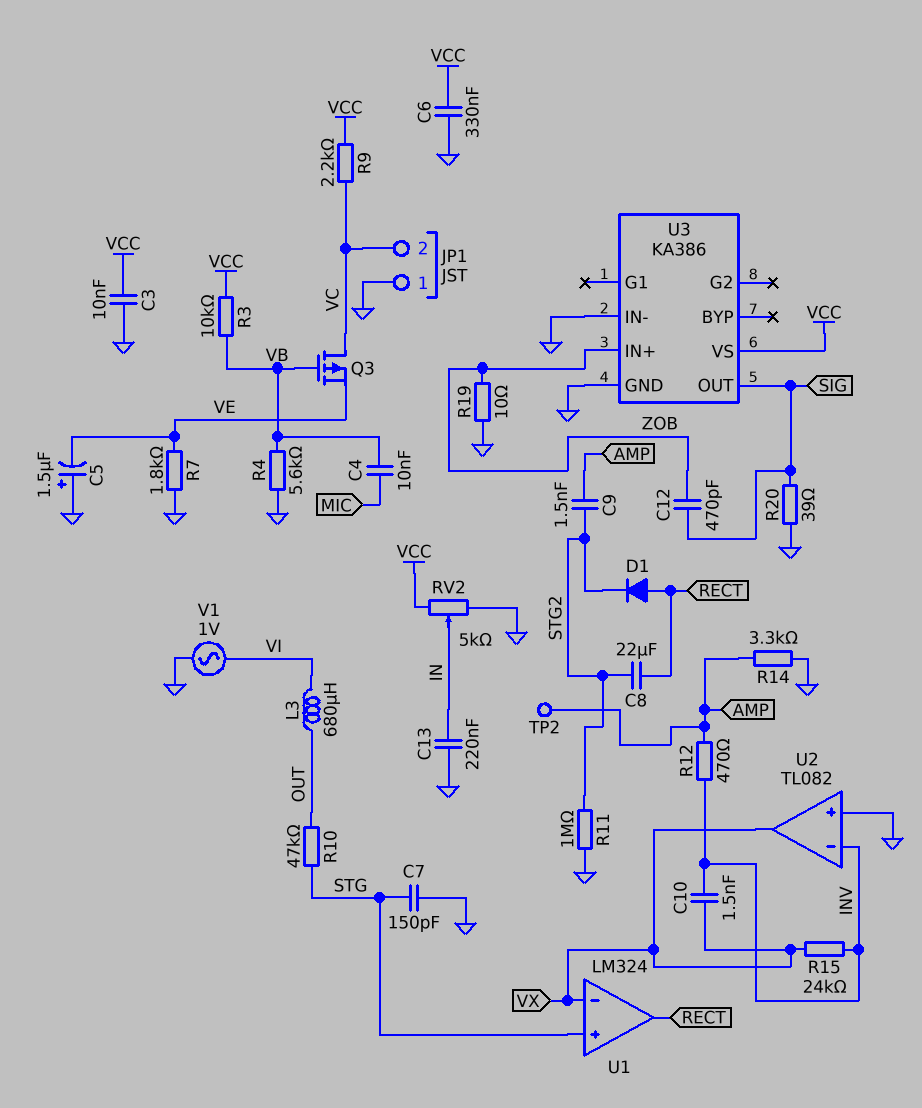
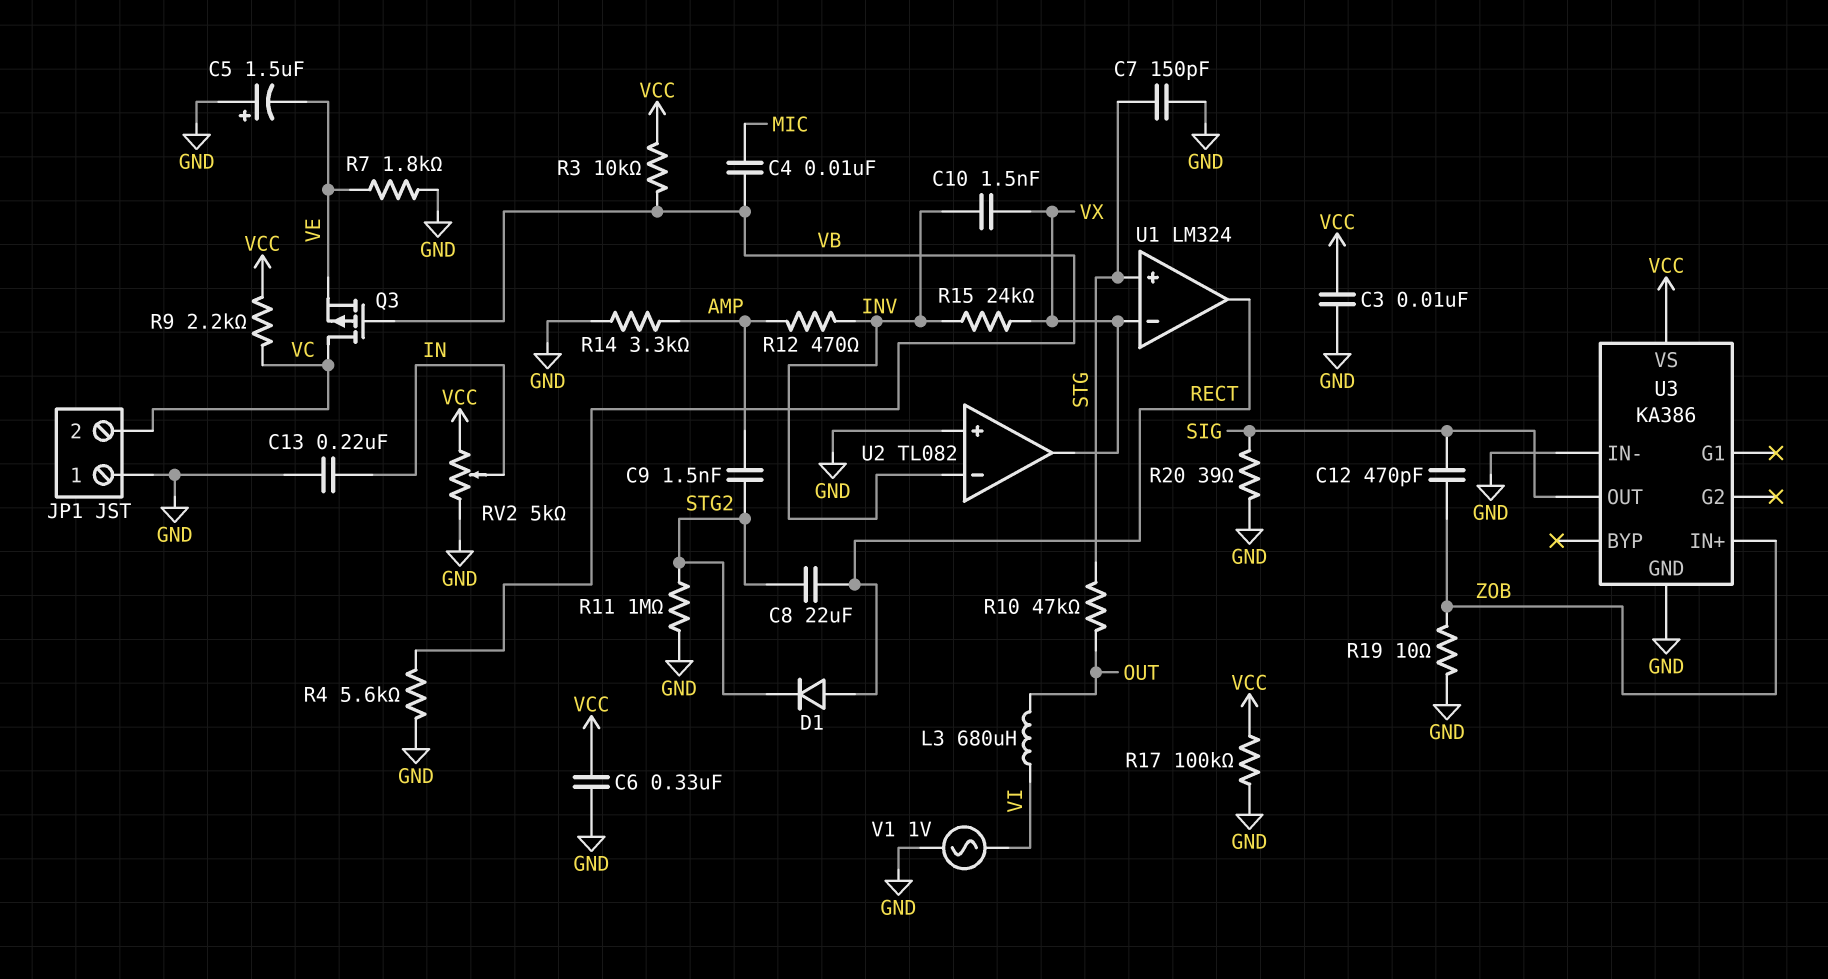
R17: none -> 100k (GND, VCC)
TP2: test point (AMP) -> none

